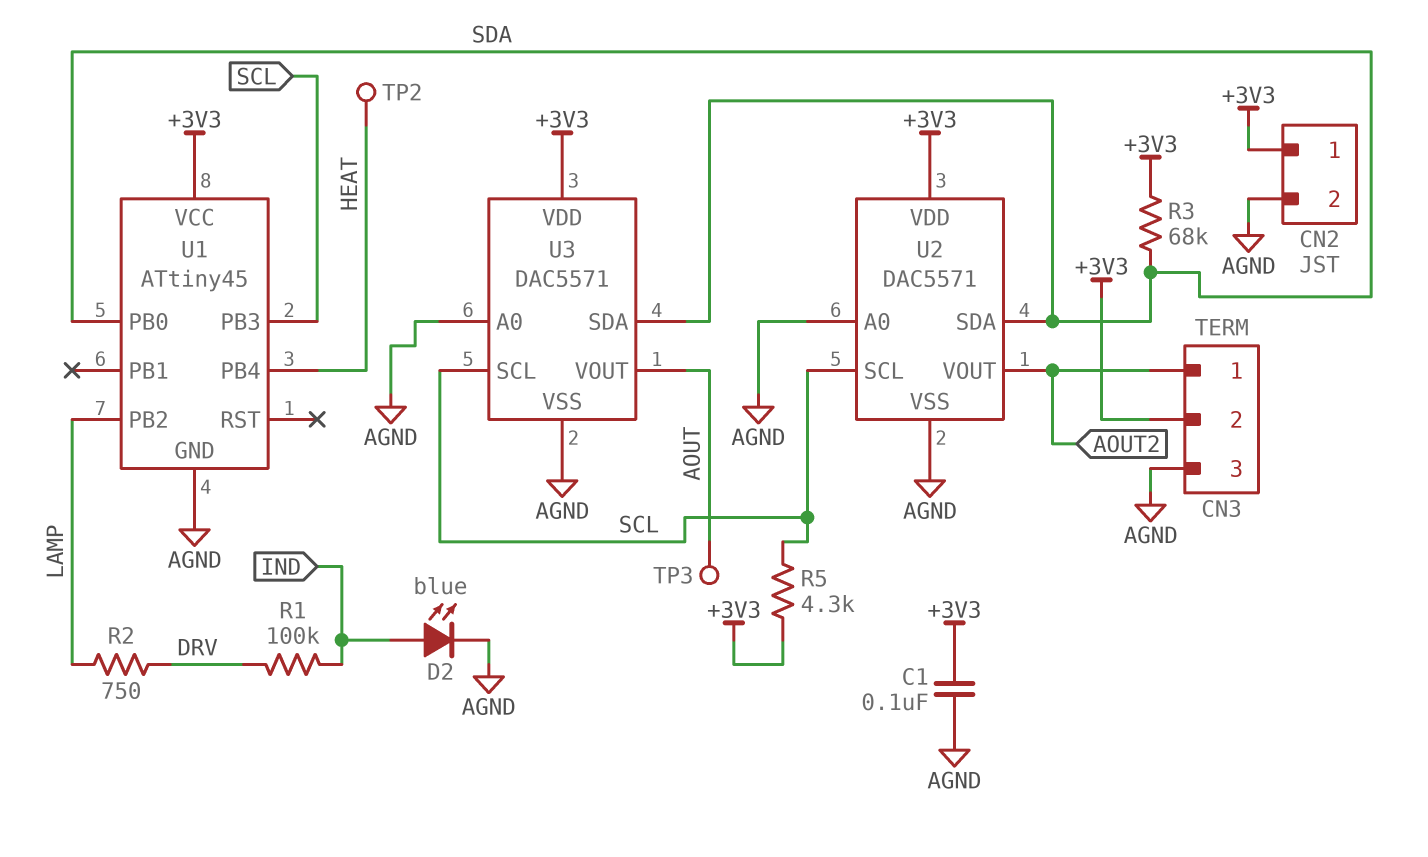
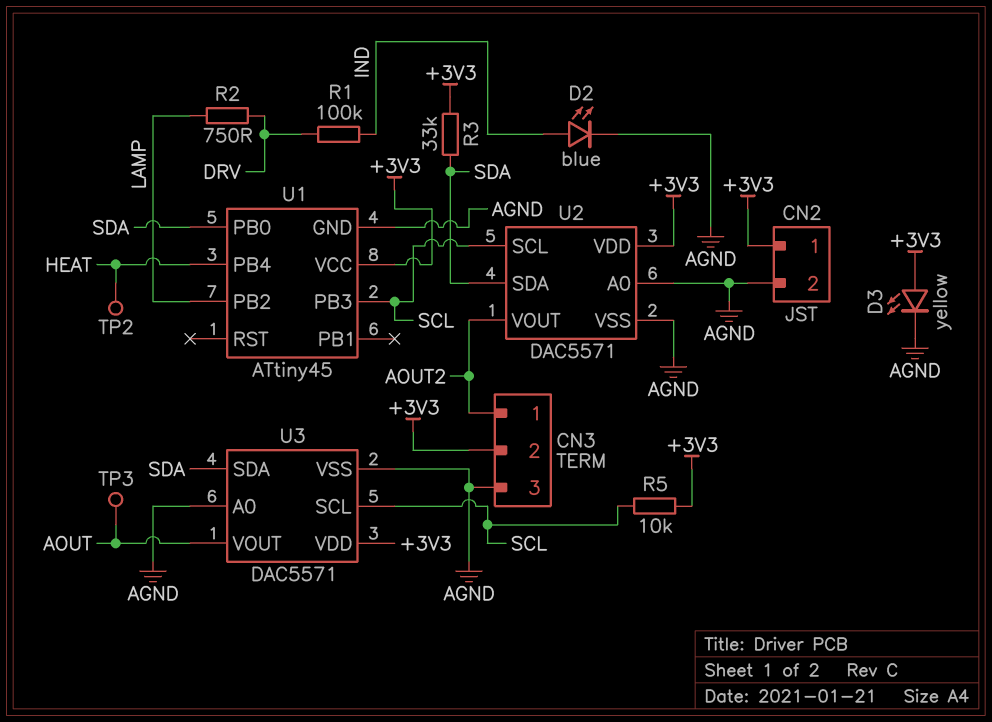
C1: 100nF (+3V3, AGND) -> none
D3: none -> LED yellow (A +3V3, K AGND)
R3: 68k (+3V3, SDA) -> 33k (+3V3, SDA)
R5: 4.3k (+3V3, SCL) -> 10k (+3V3, SCL)

